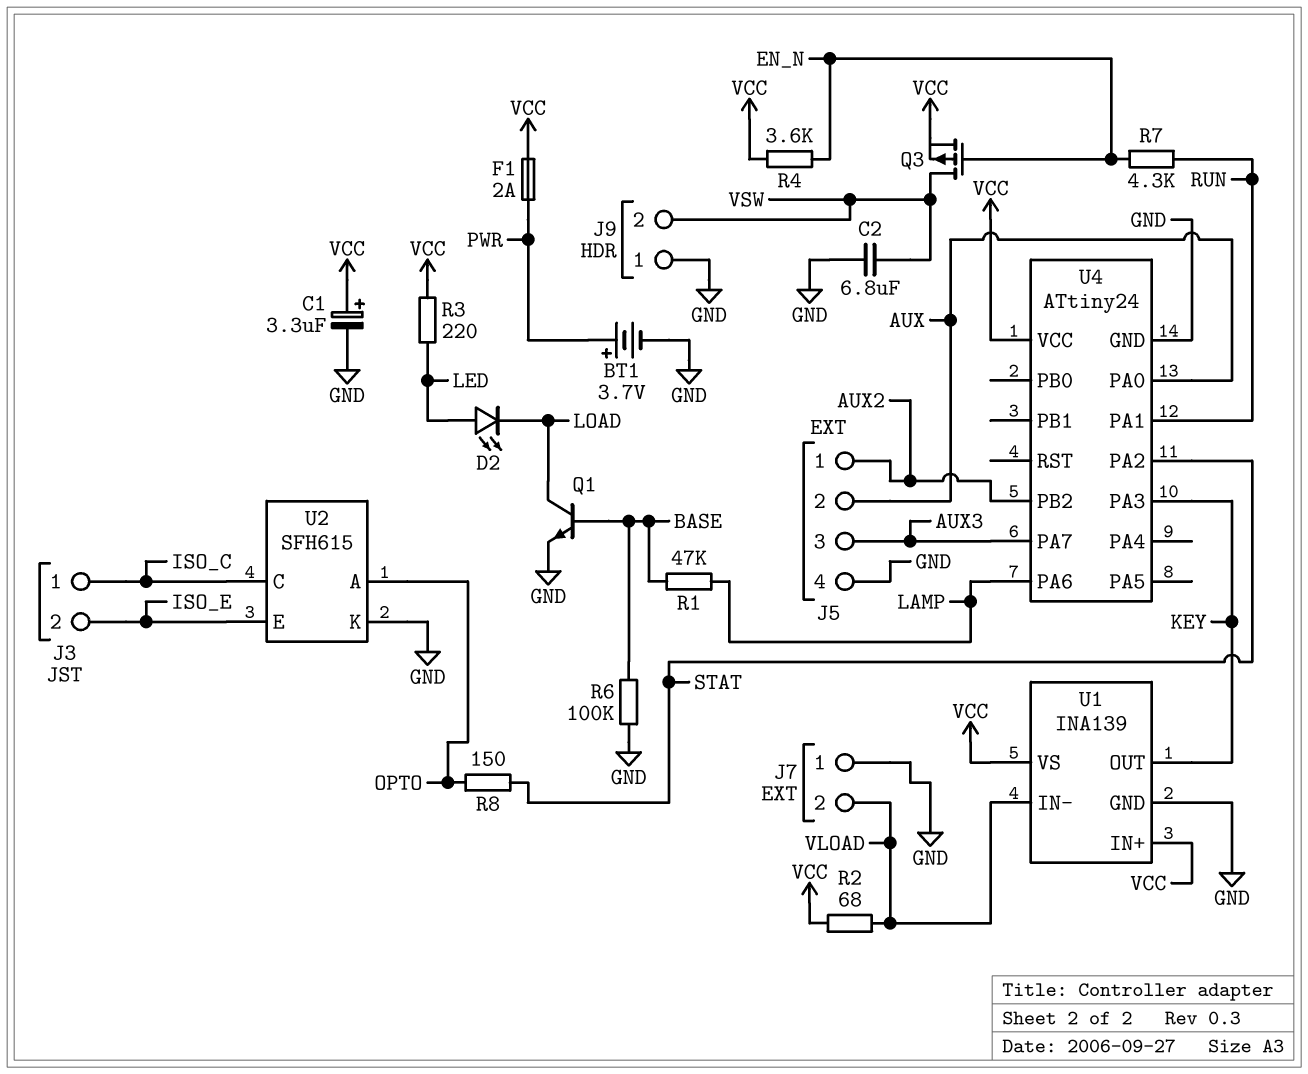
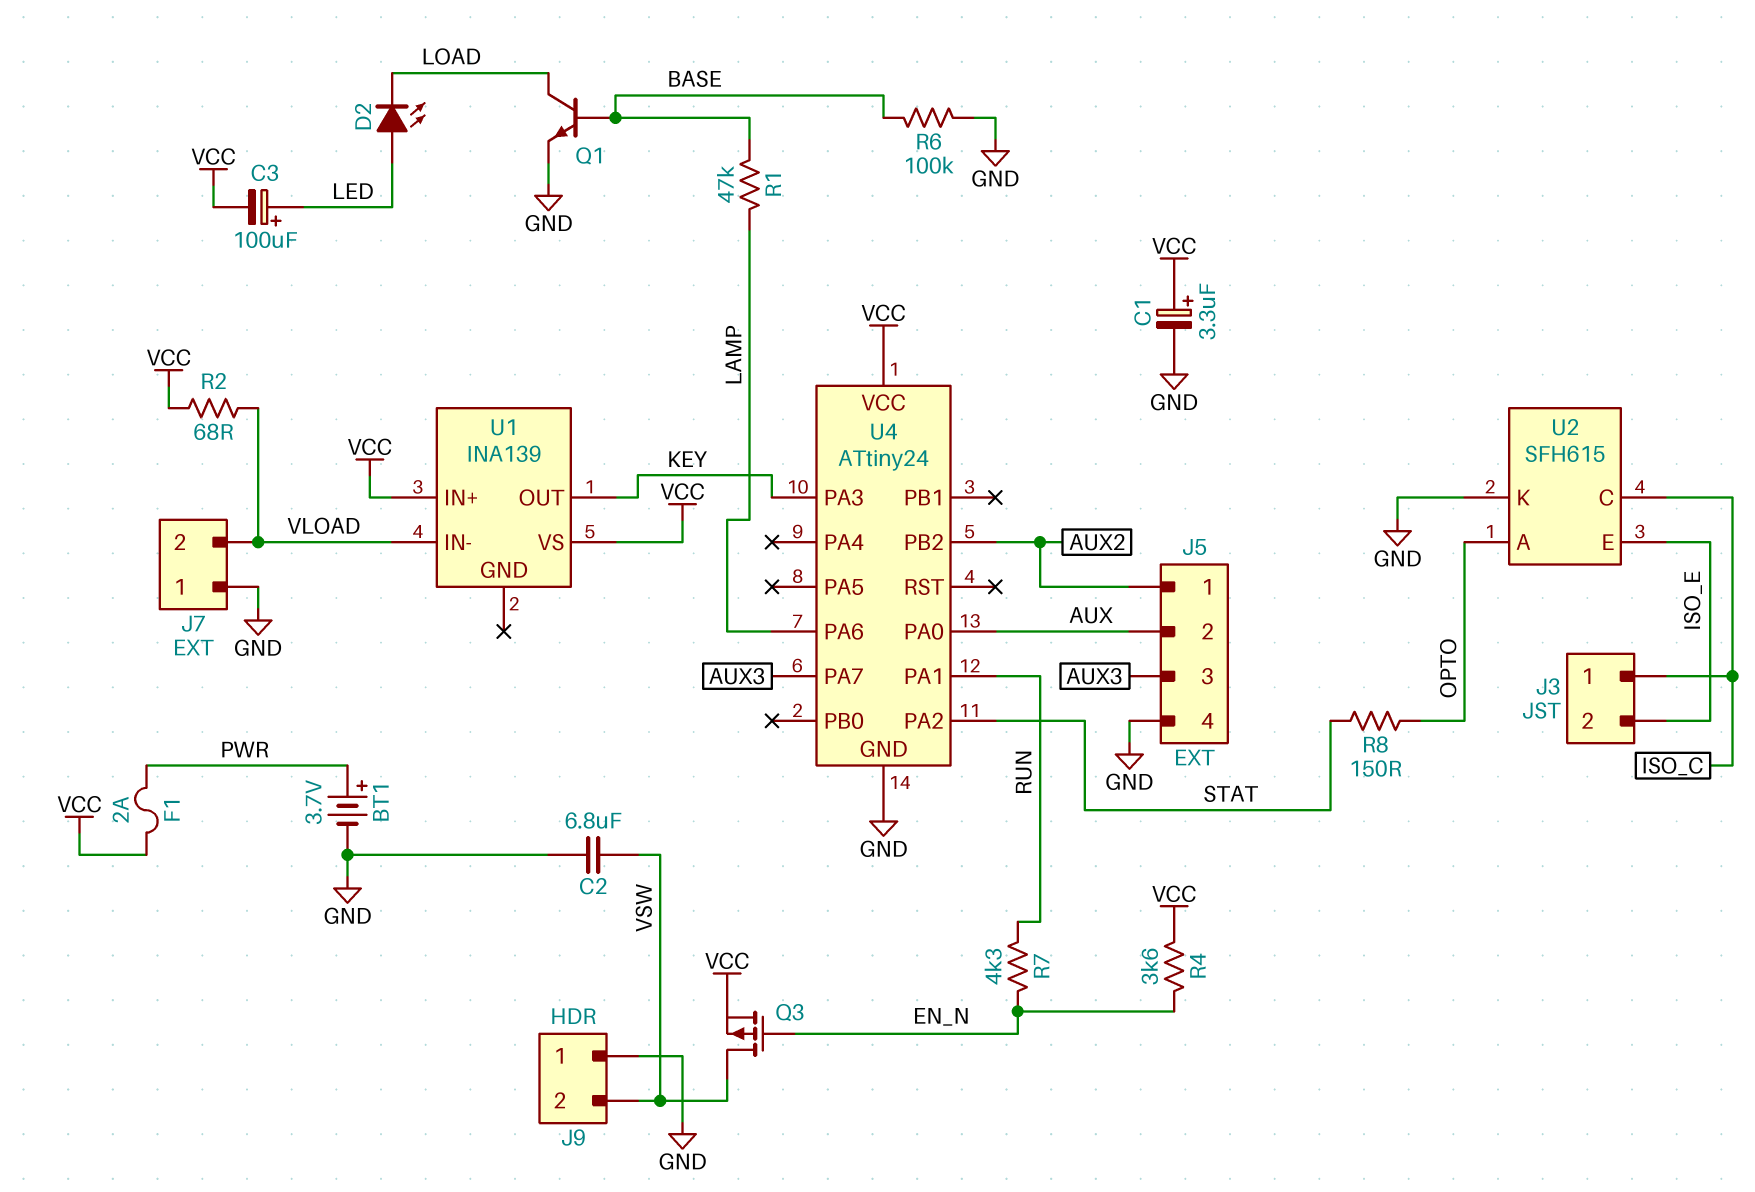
C3: none -> 100uF (plus LED, minus VCC)
R3: 220 (LED, VCC) -> none
U1 pin GND: GND -> none

